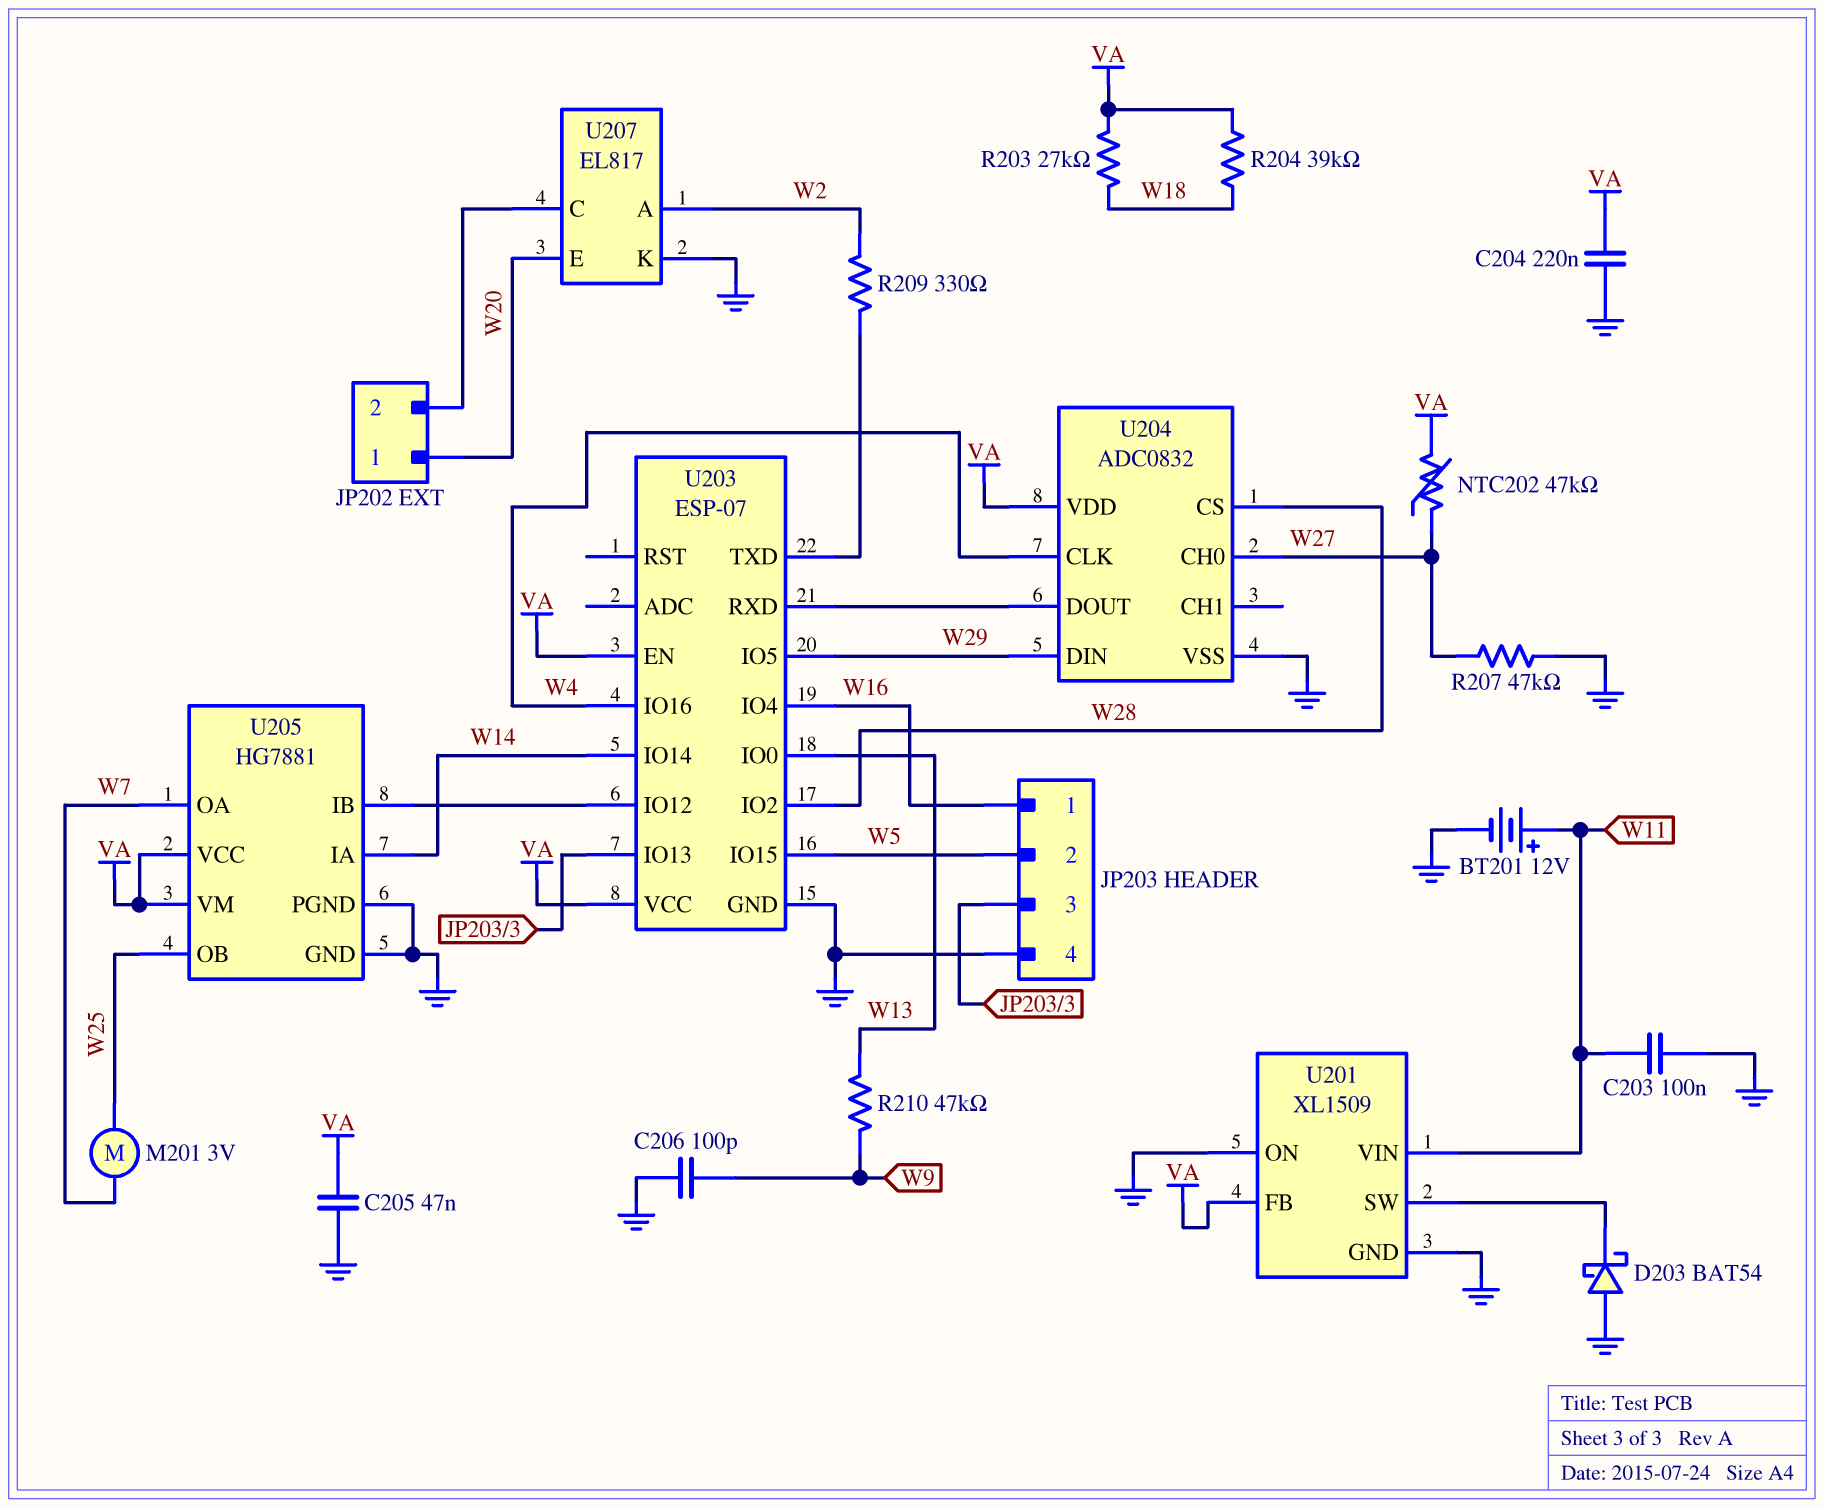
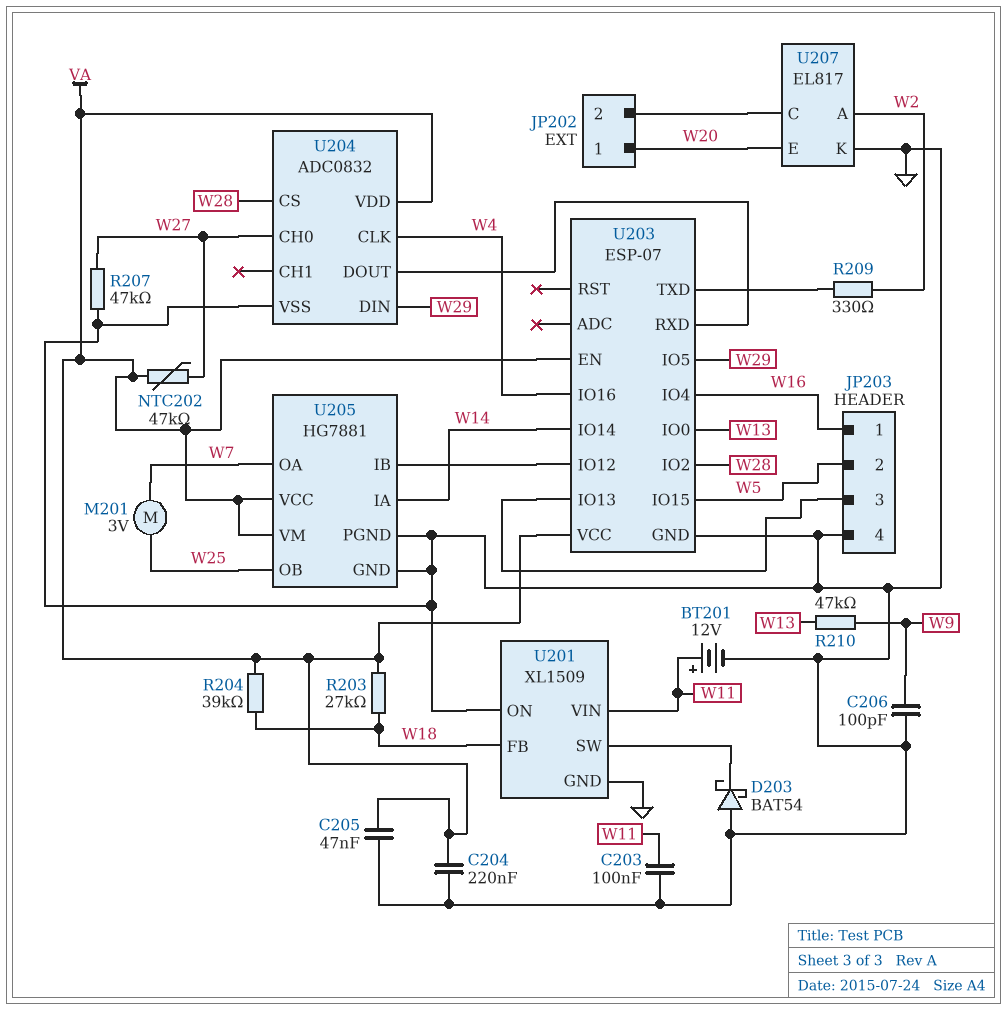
U201 pin FB: VA -> W18

